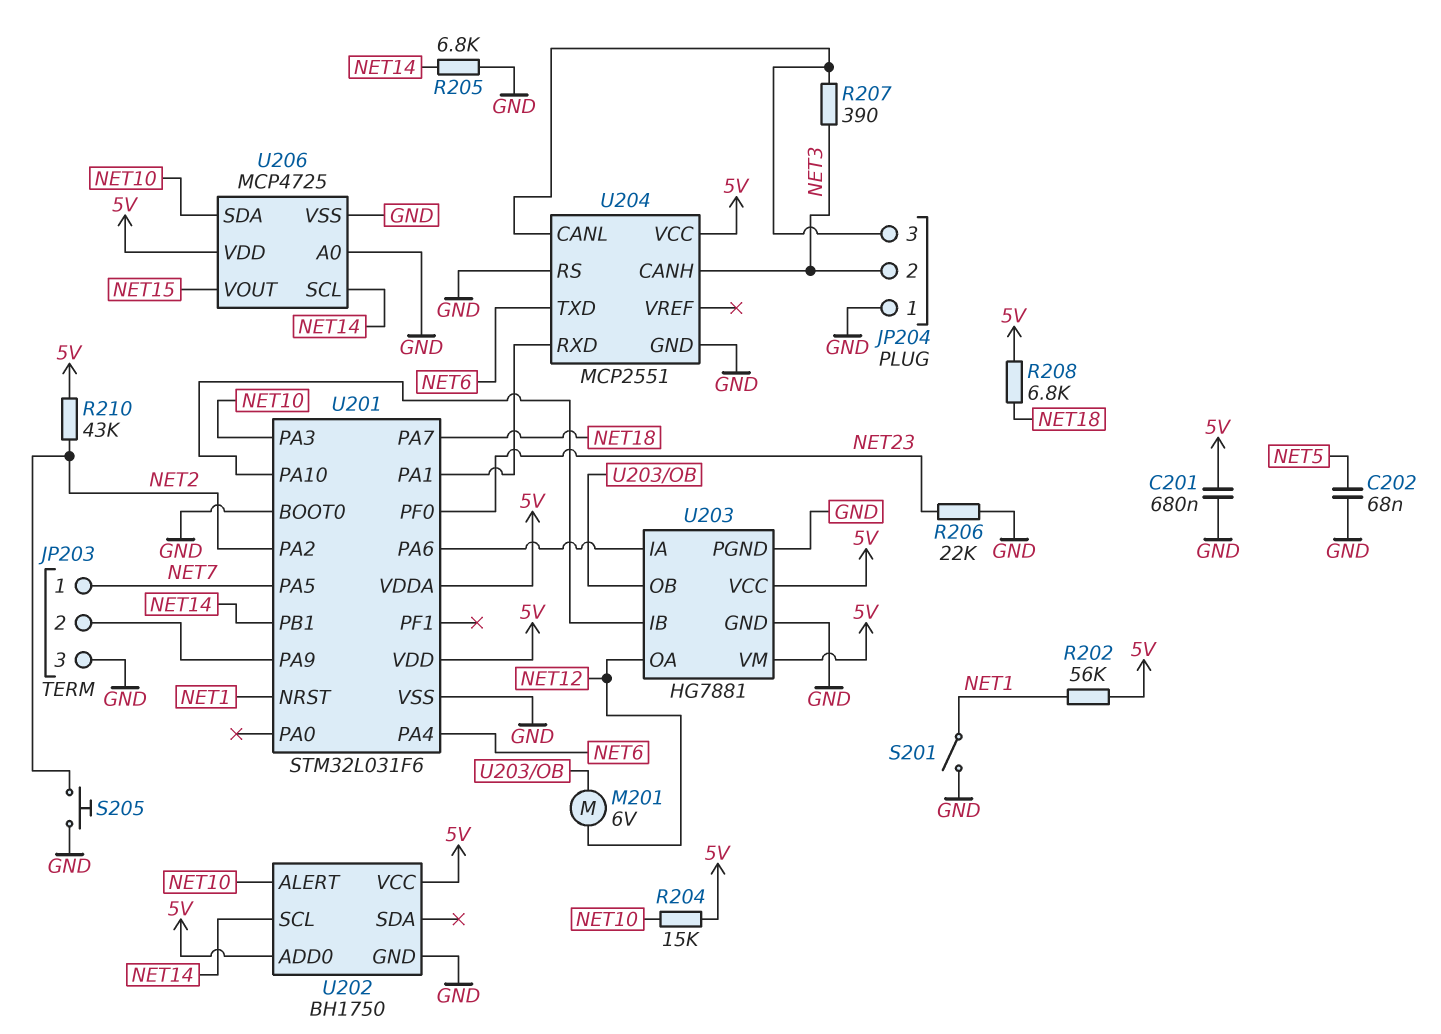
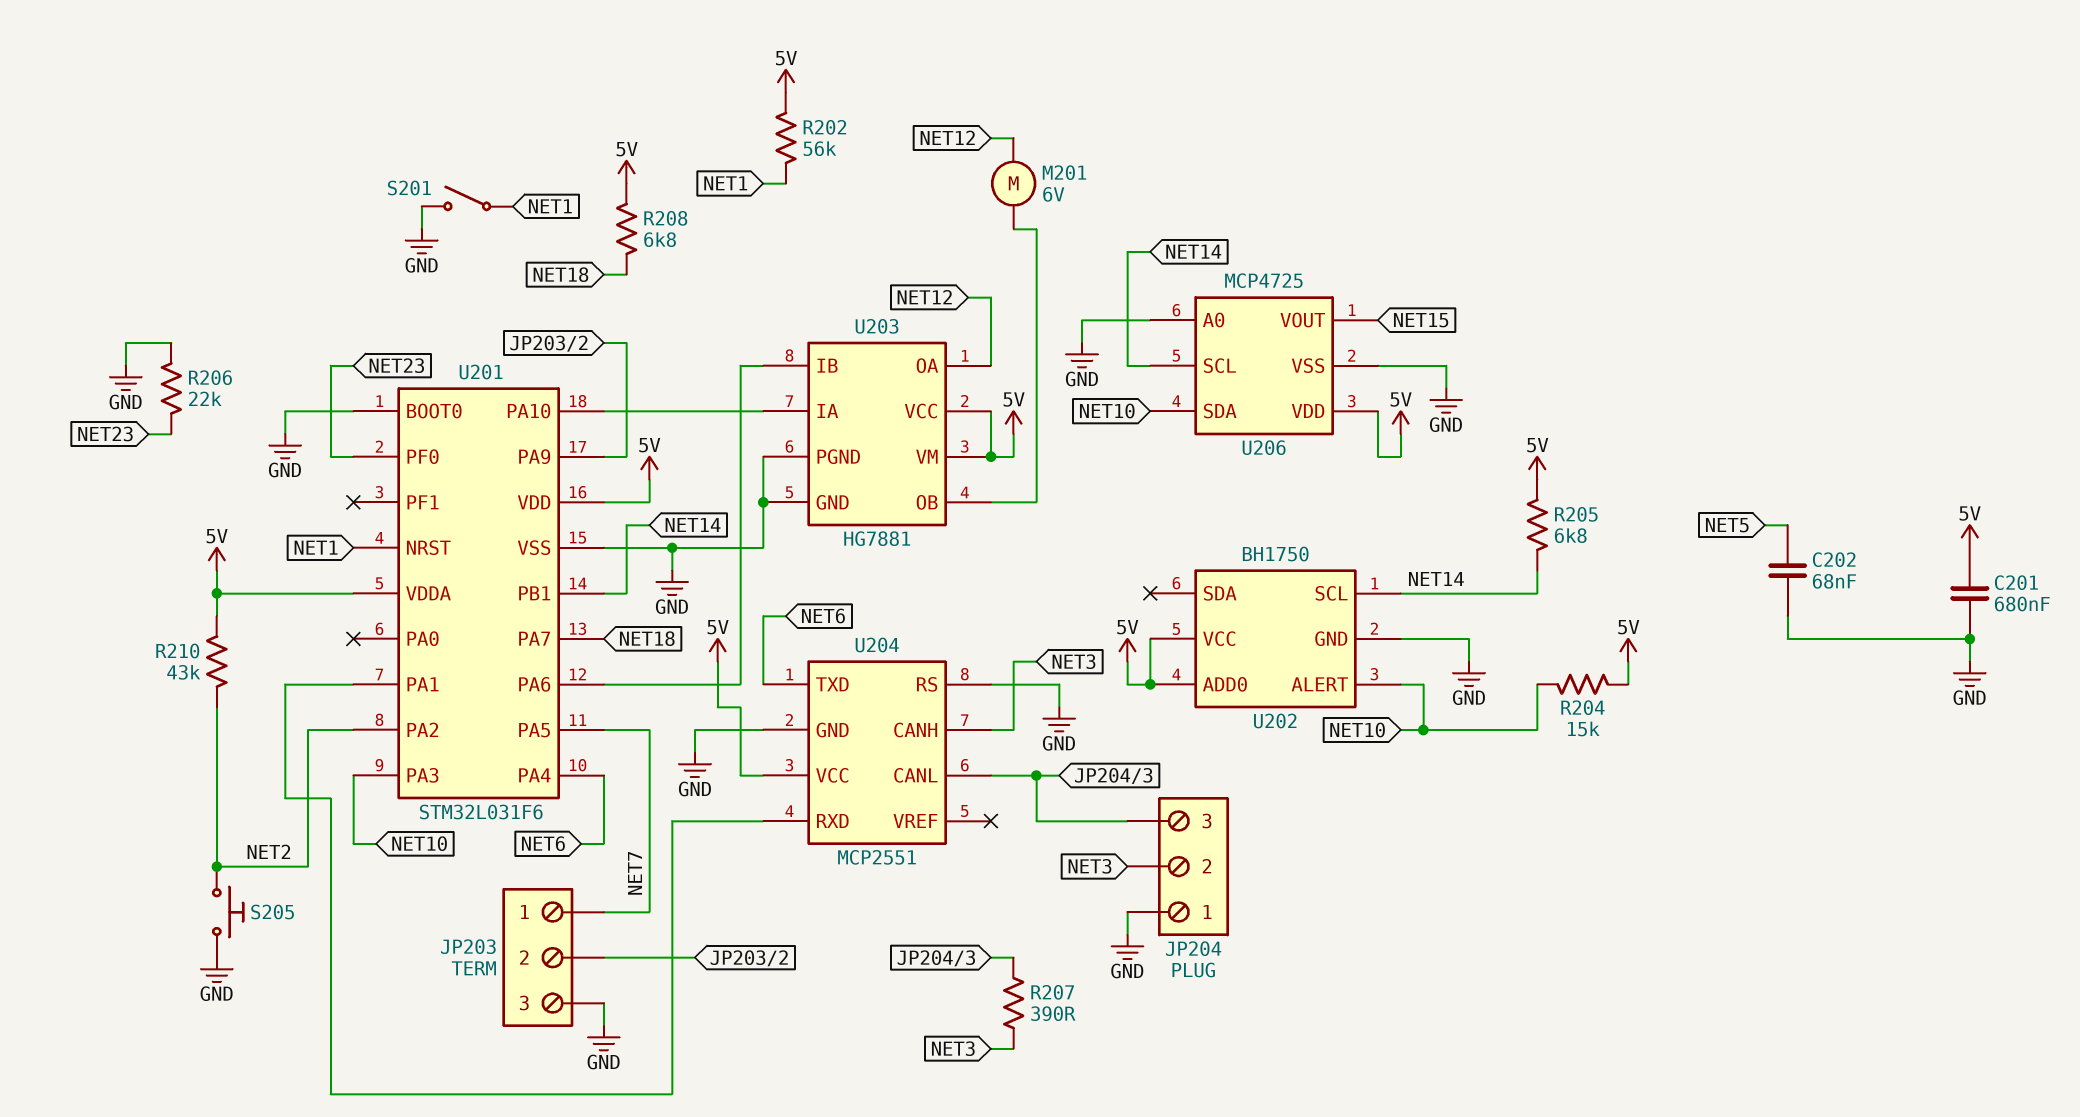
R205: 6.8k (GND, NET14) -> 6.8k (5V, NET14)
U203 pin IA: U201/PA6 -> U201/PA10
U203 pin IB: U201/PA10 -> U201/PA6

